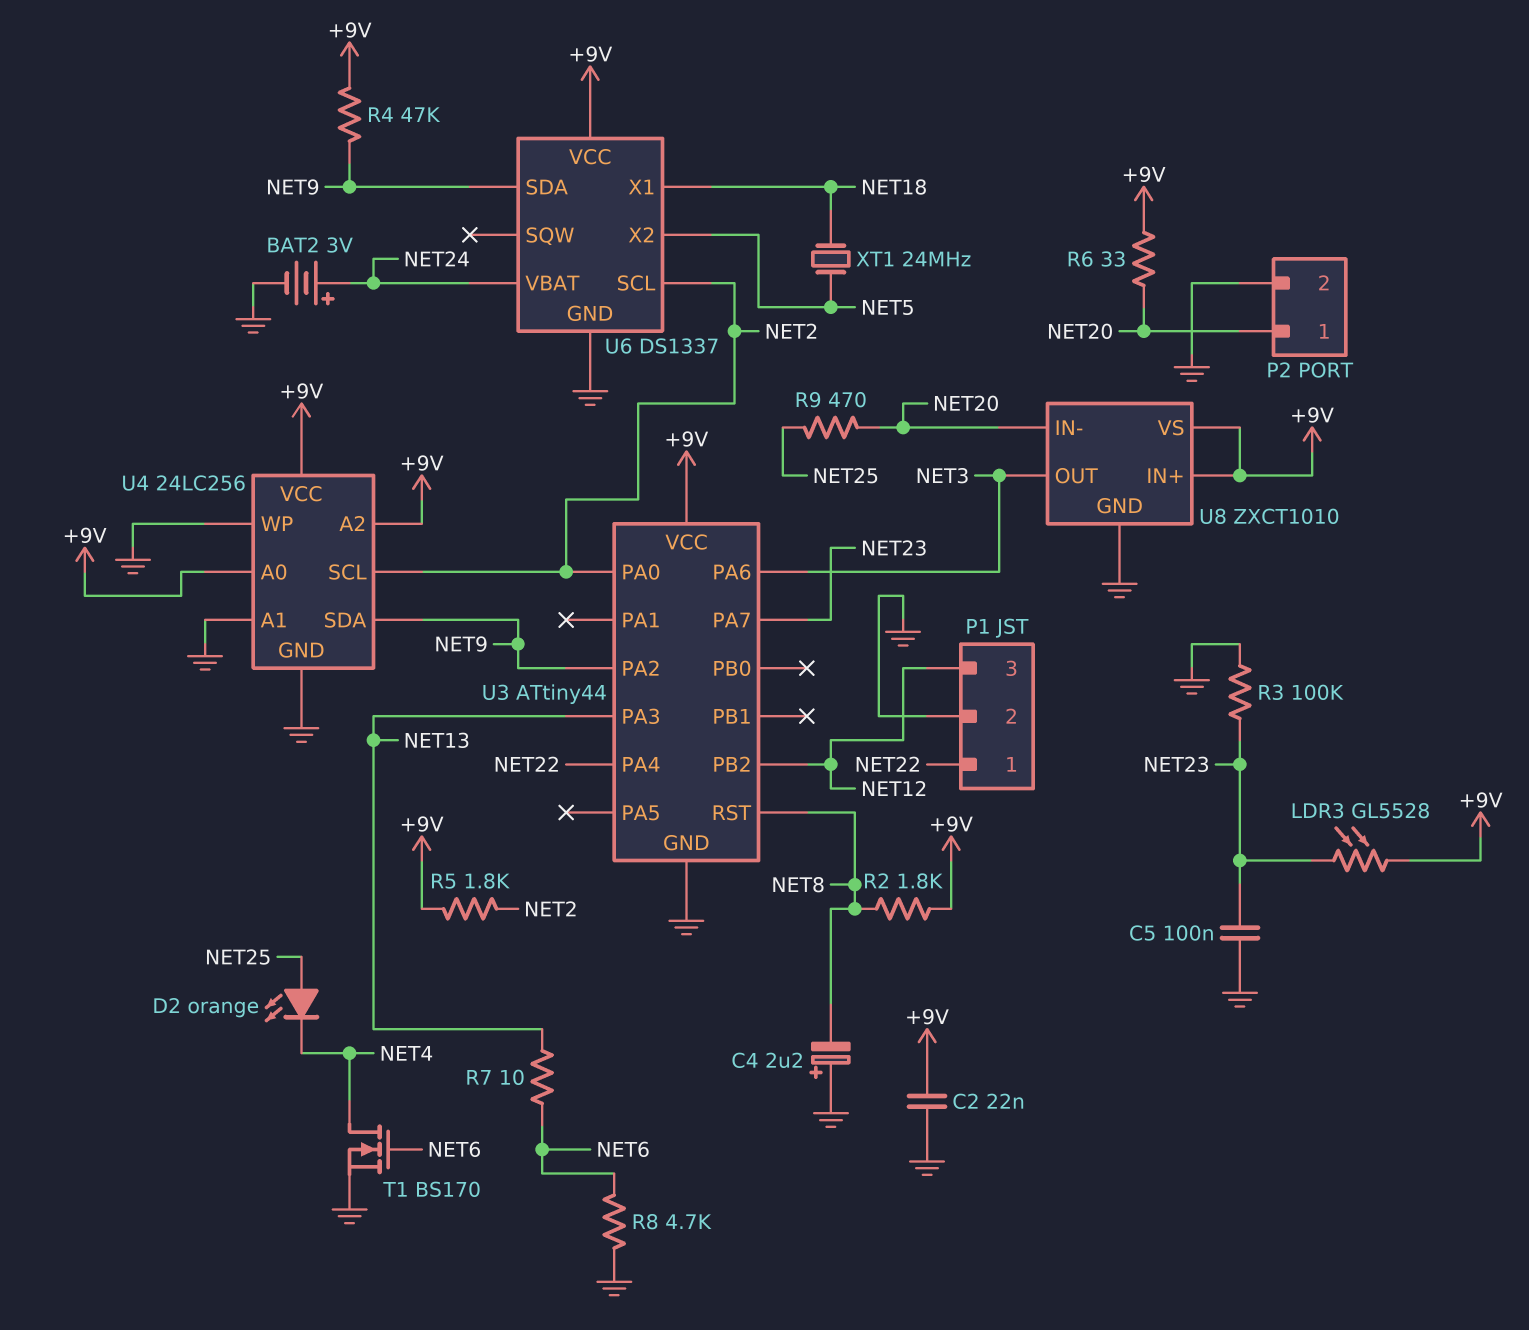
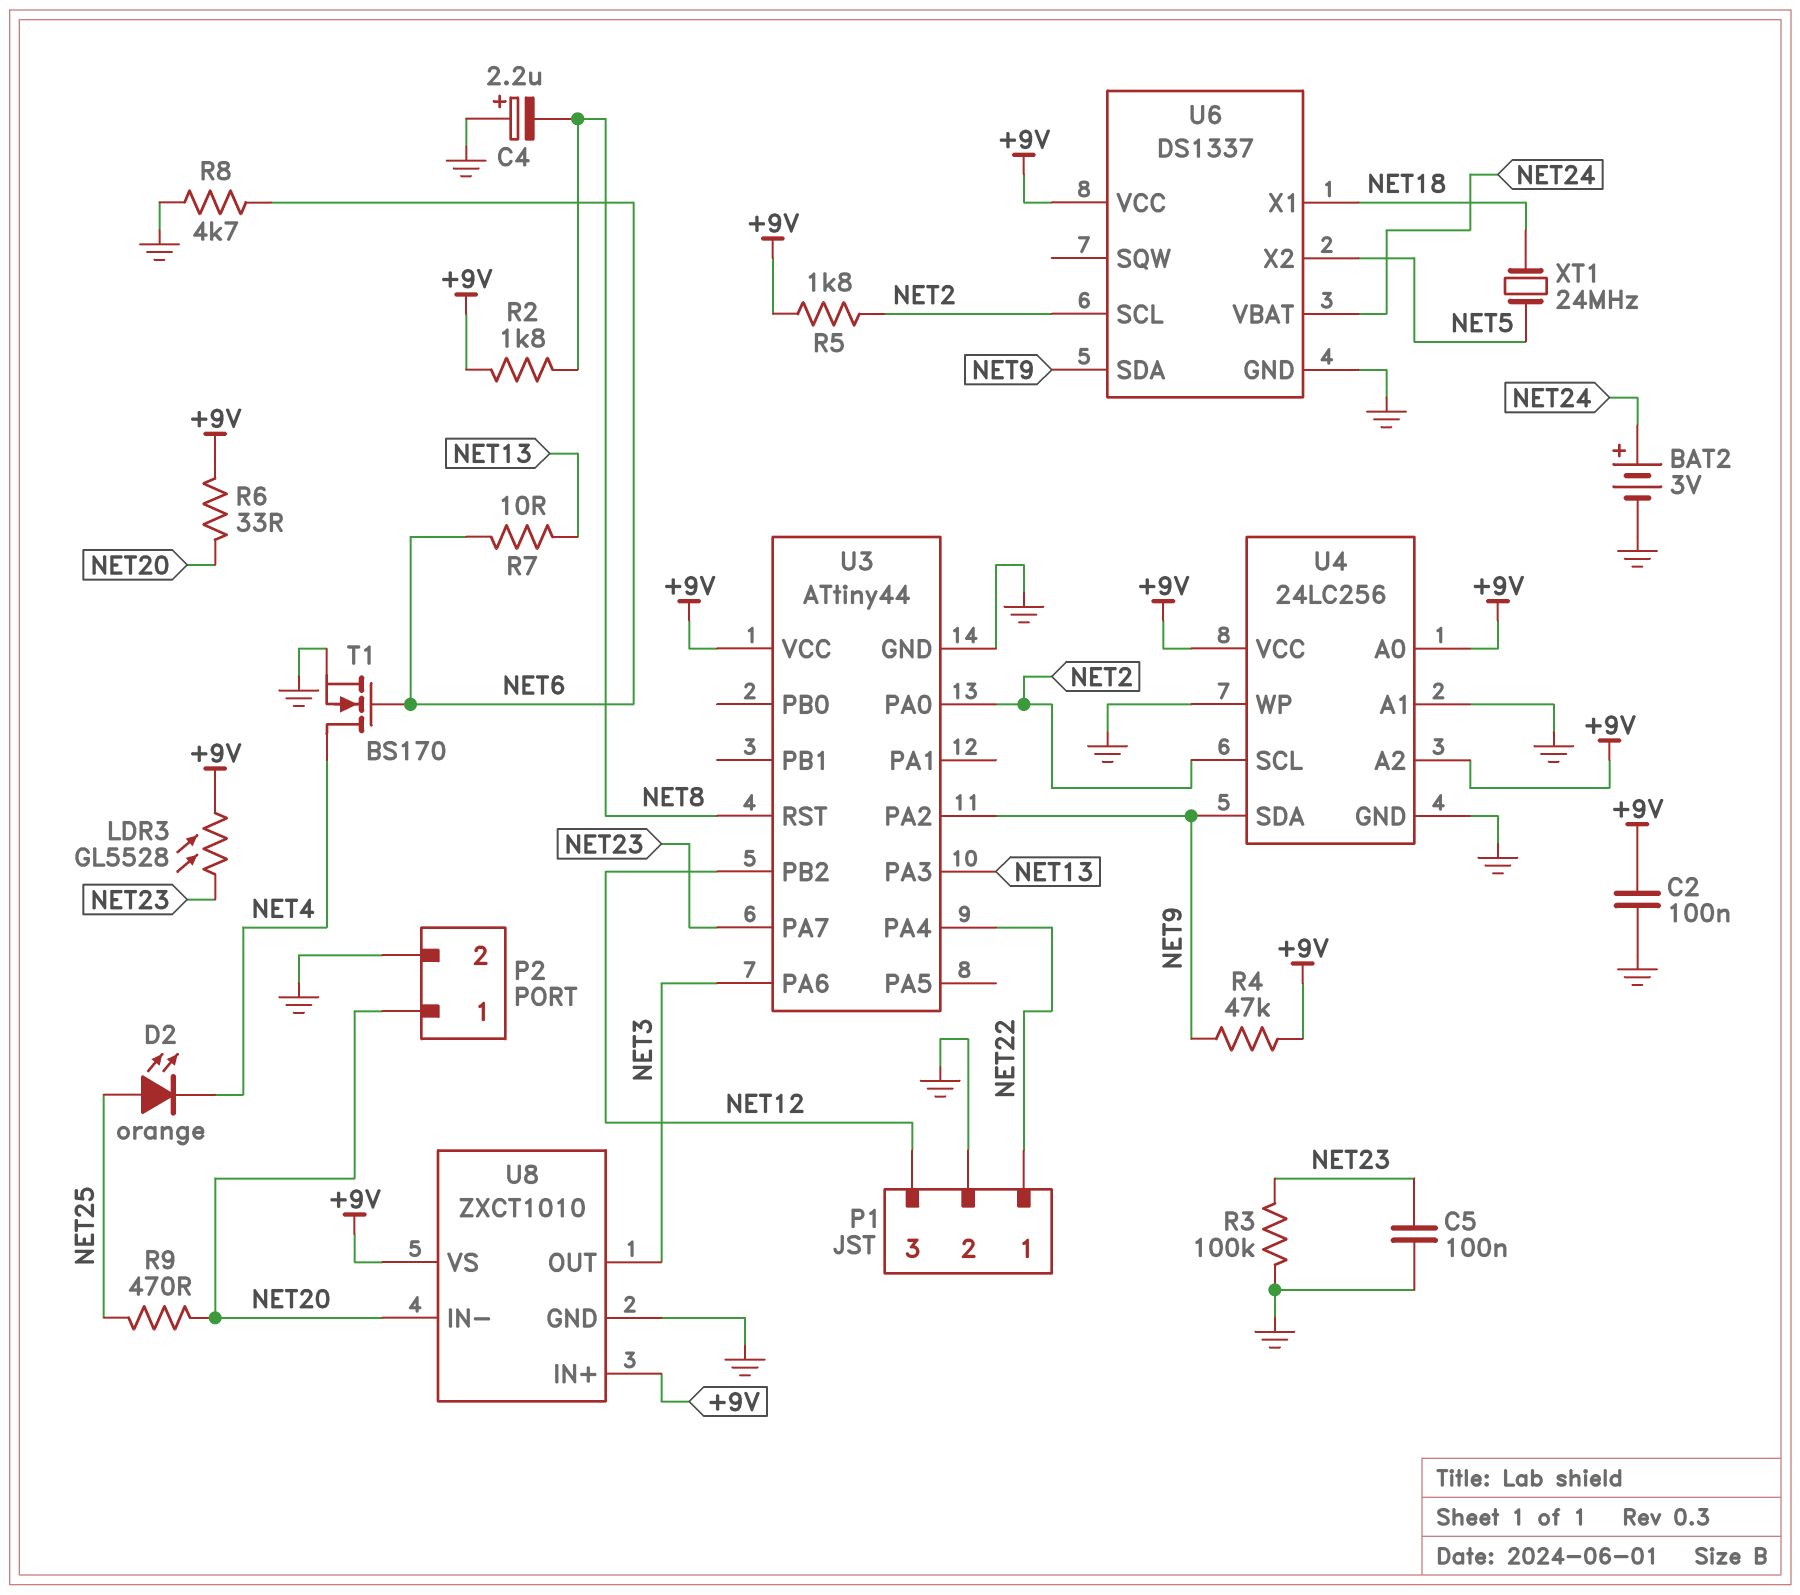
C2: 22nF (+9V, GND) -> 100nF (+9V, GND)

